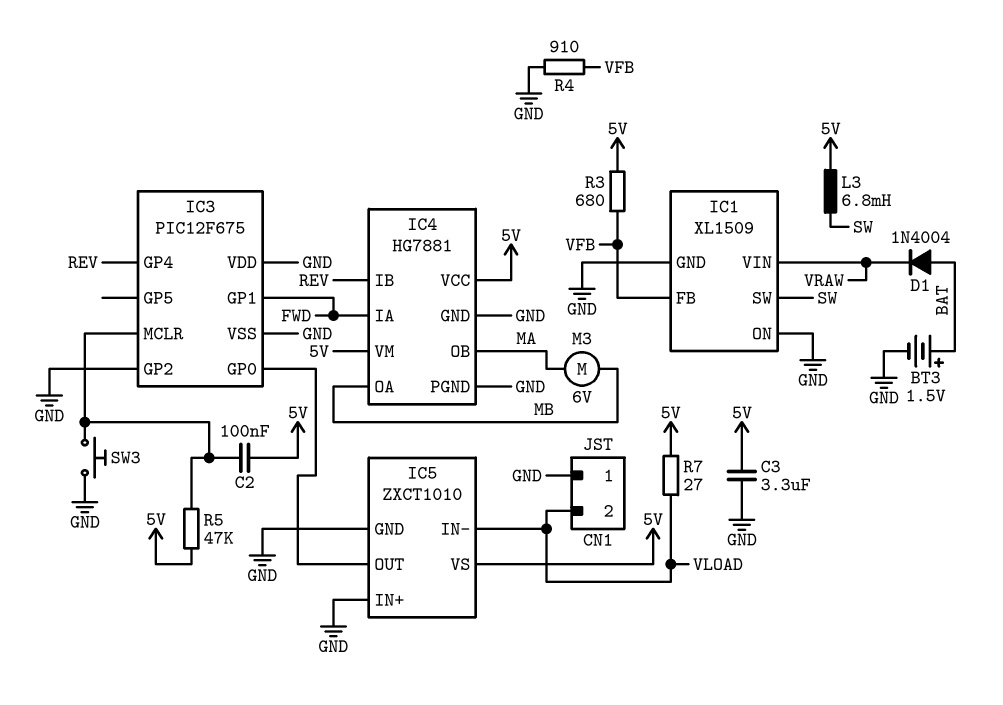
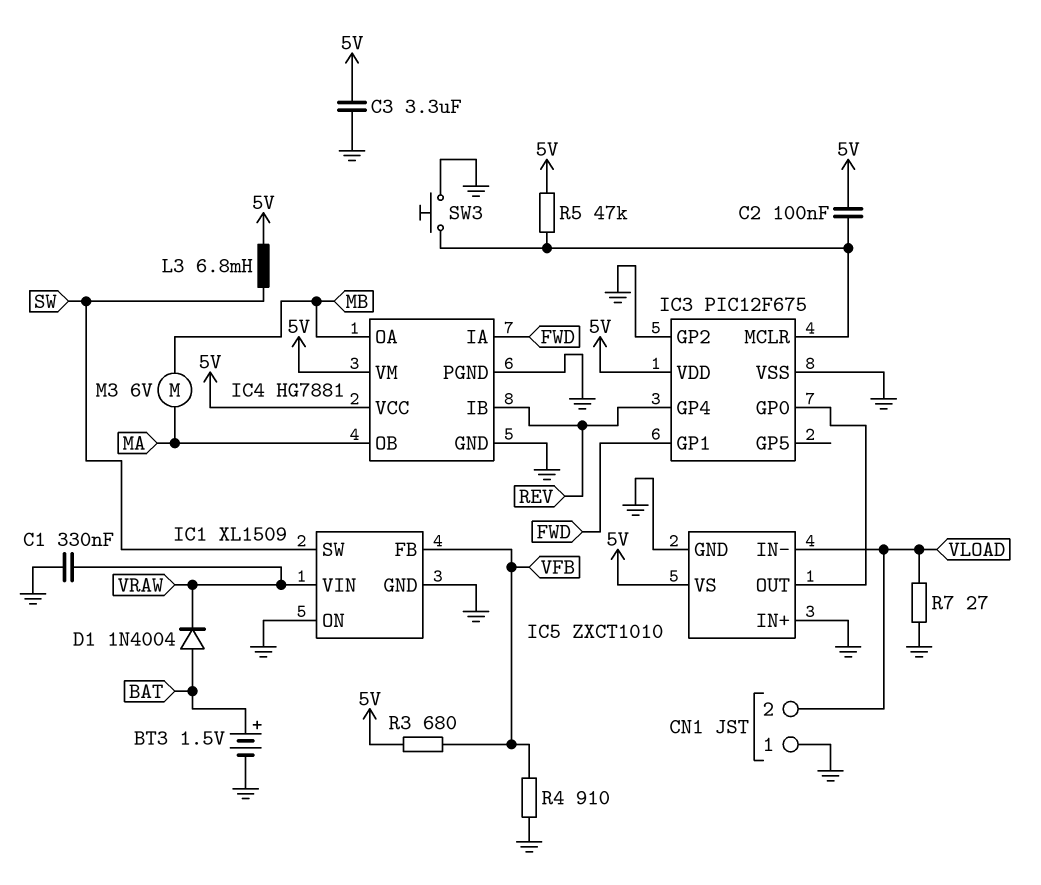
C1: none -> 330nF (GND, VRAW)
IC3 pin VDD: GND -> 5V
R7: 27 (5V, VLOAD) -> 27 (GND, VLOAD)

